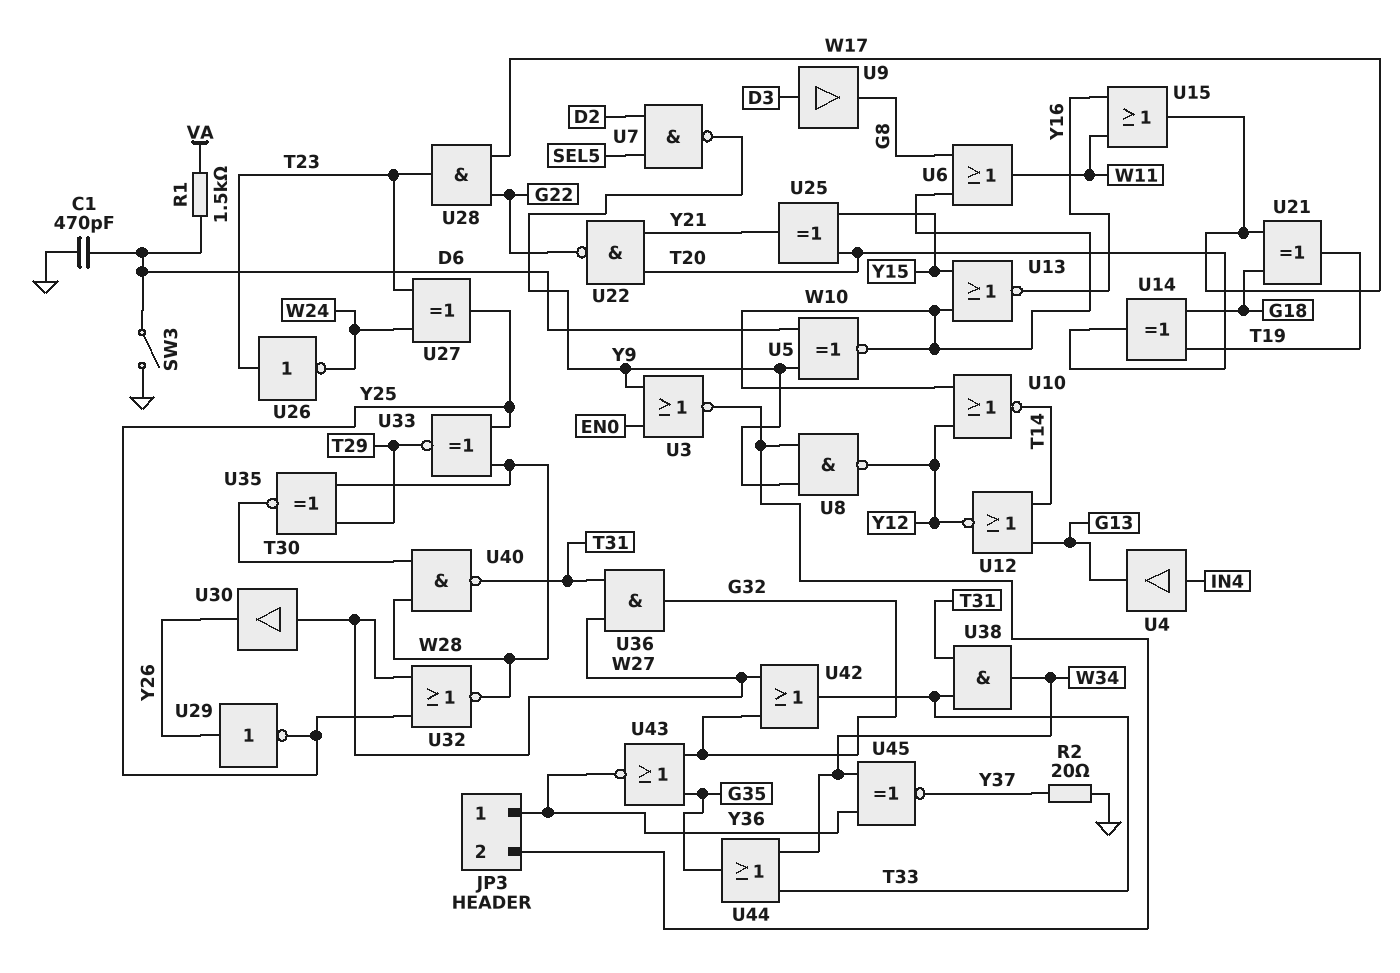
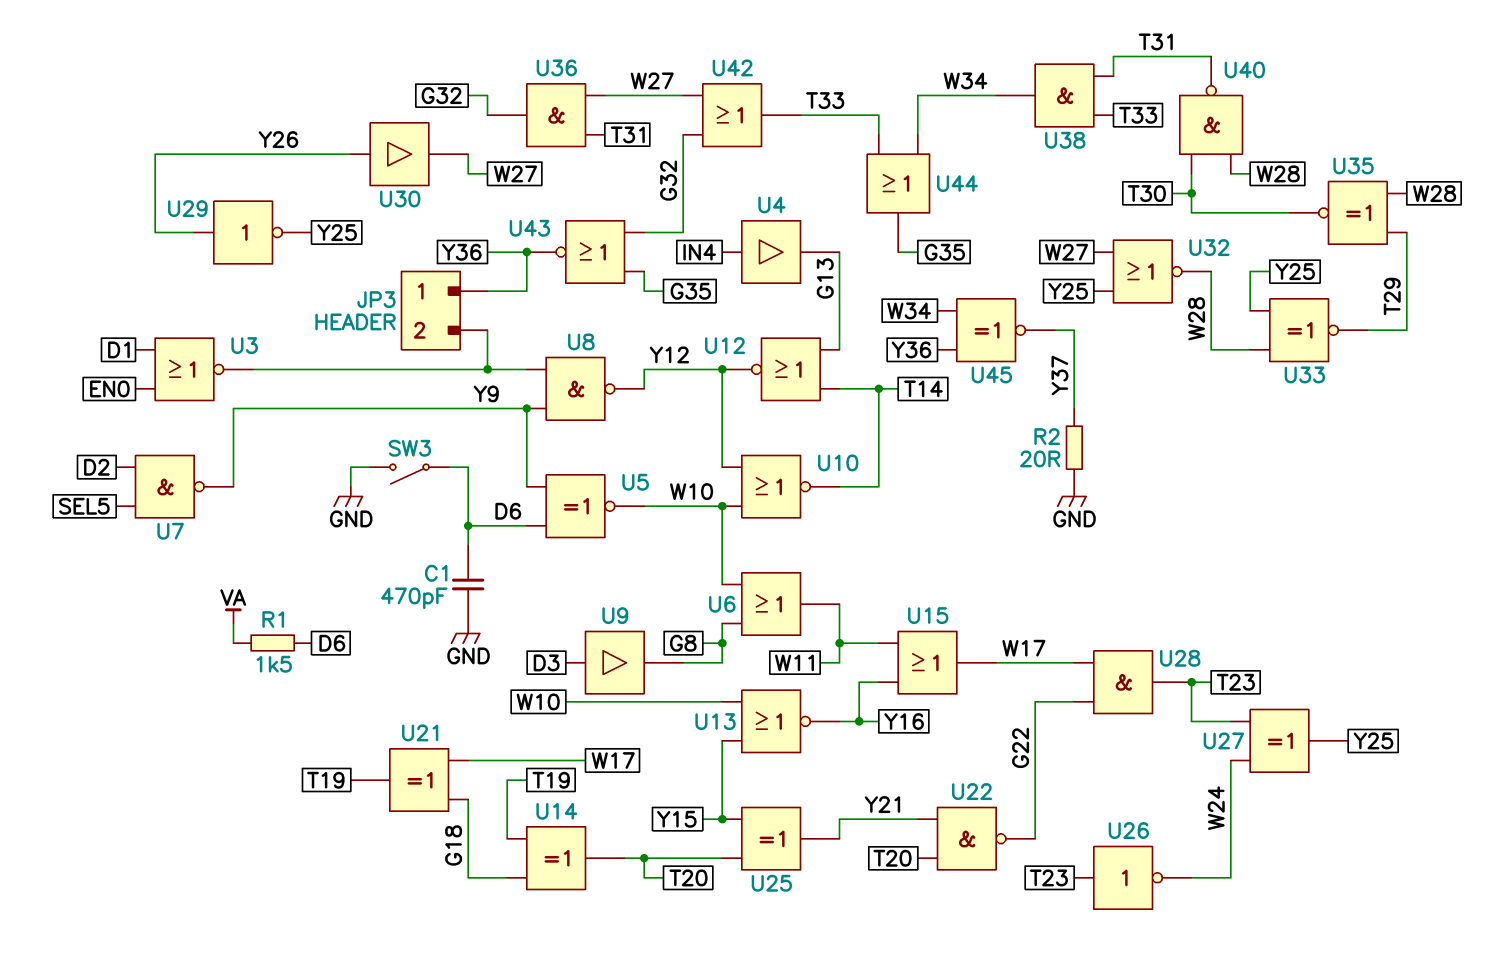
U3: NOR (in EN0, in Y9, out JP3/2) -> NOR (in D1, in EN0, out JP3/2)
U30: buffer (in W27, out Y26) -> buffer (in Y26, out W27)

